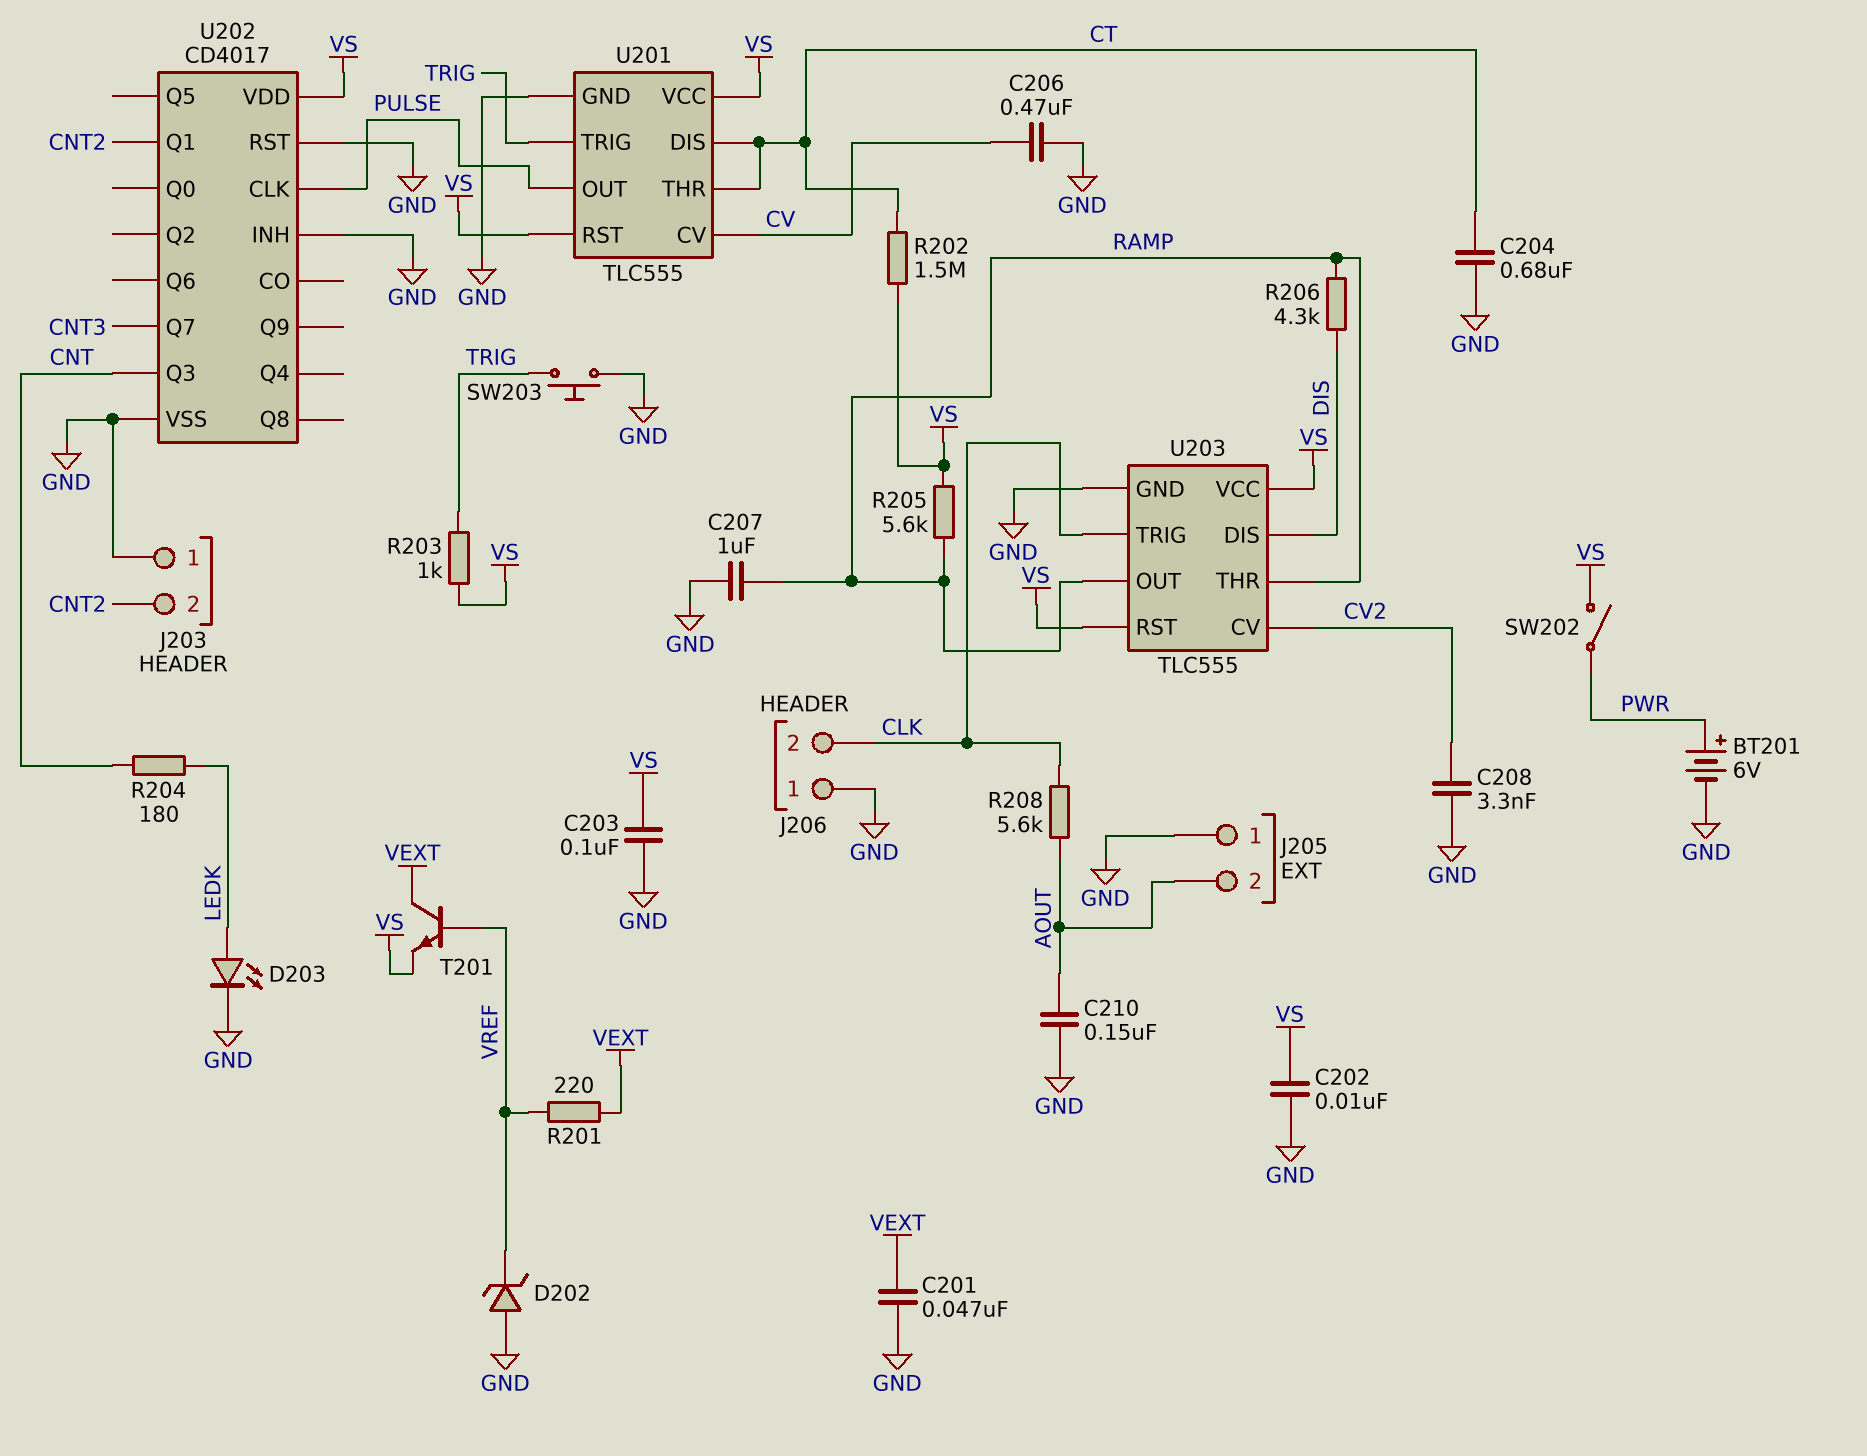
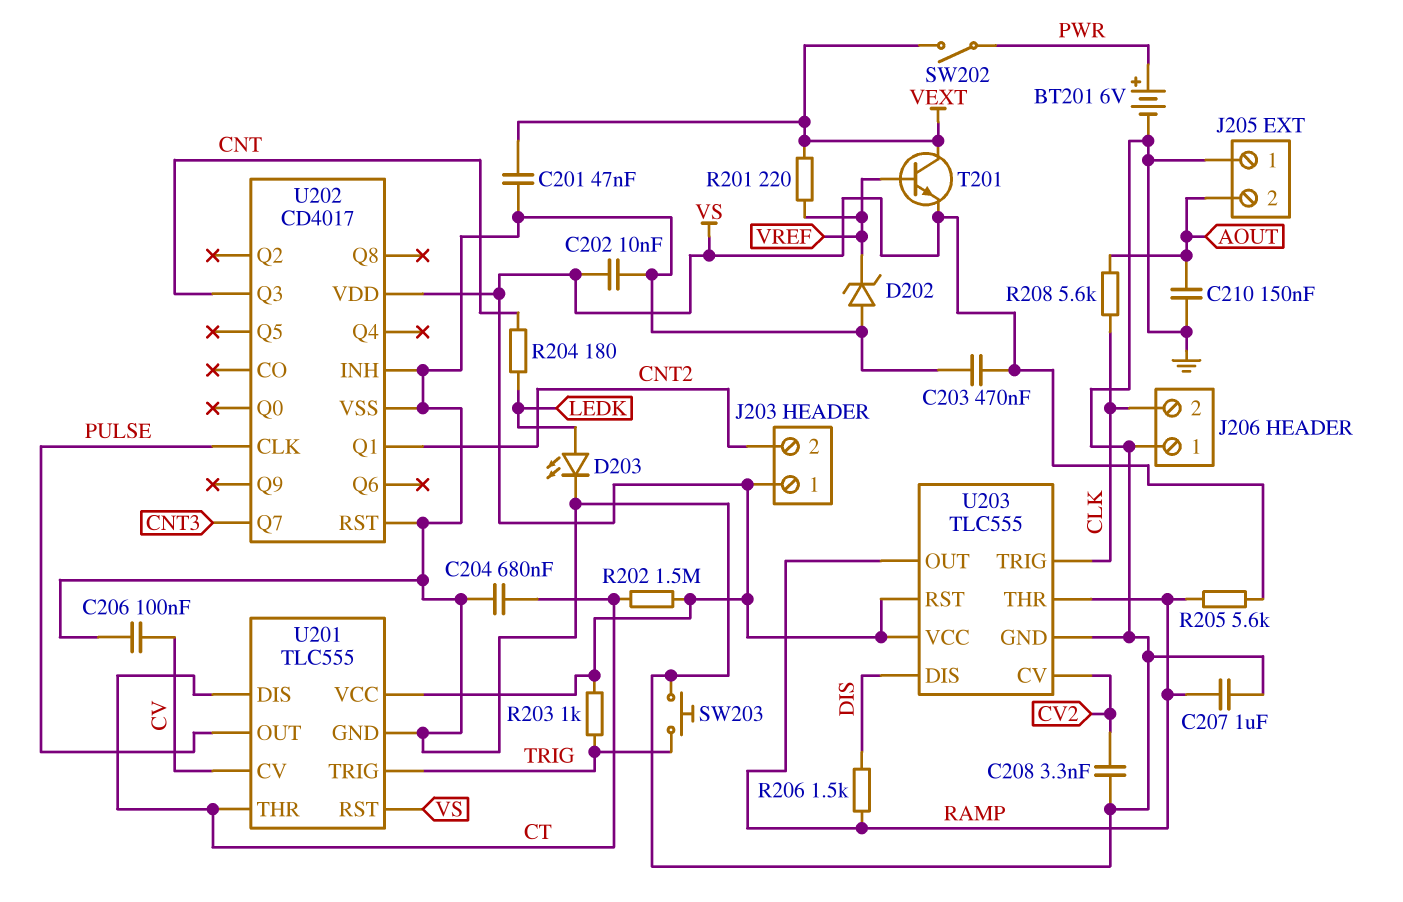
C203: 100nF (GND, VS) -> 470nF (GND, VS)
C206: 470nF (CV, GND) -> 100nF (CV, GND)
J203 pin 1: GND -> VS
R206: 4.3k (DIS, RAMP) -> 1.5k (DIS, RAMP)
SW202: switch (PWR, VS) -> switch (PWR, VEXT)

